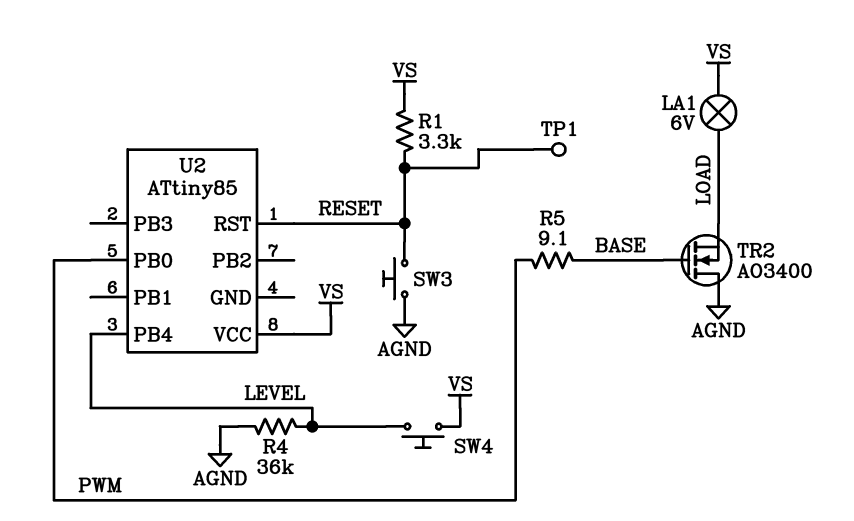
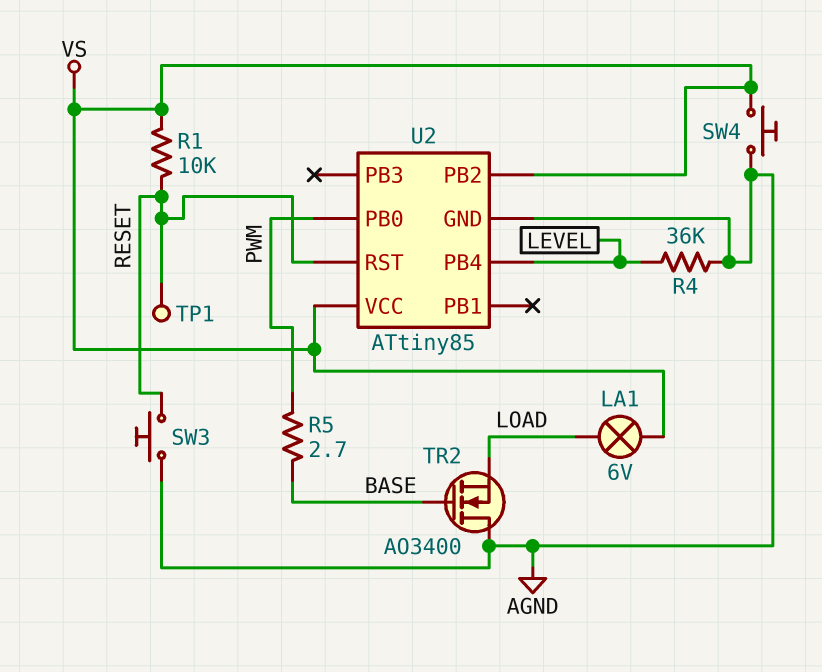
R1: 3.3k (RESET, VS) -> 10k (RESET, VS)
R5: 9.1 (BASE, PWM) -> 2.7 (BASE, PWM)
SW4: button (LEVEL, VS) -> button (AGND, VS)
U2 pin GND: none -> AGND
U2 pin PB2: none -> VS

